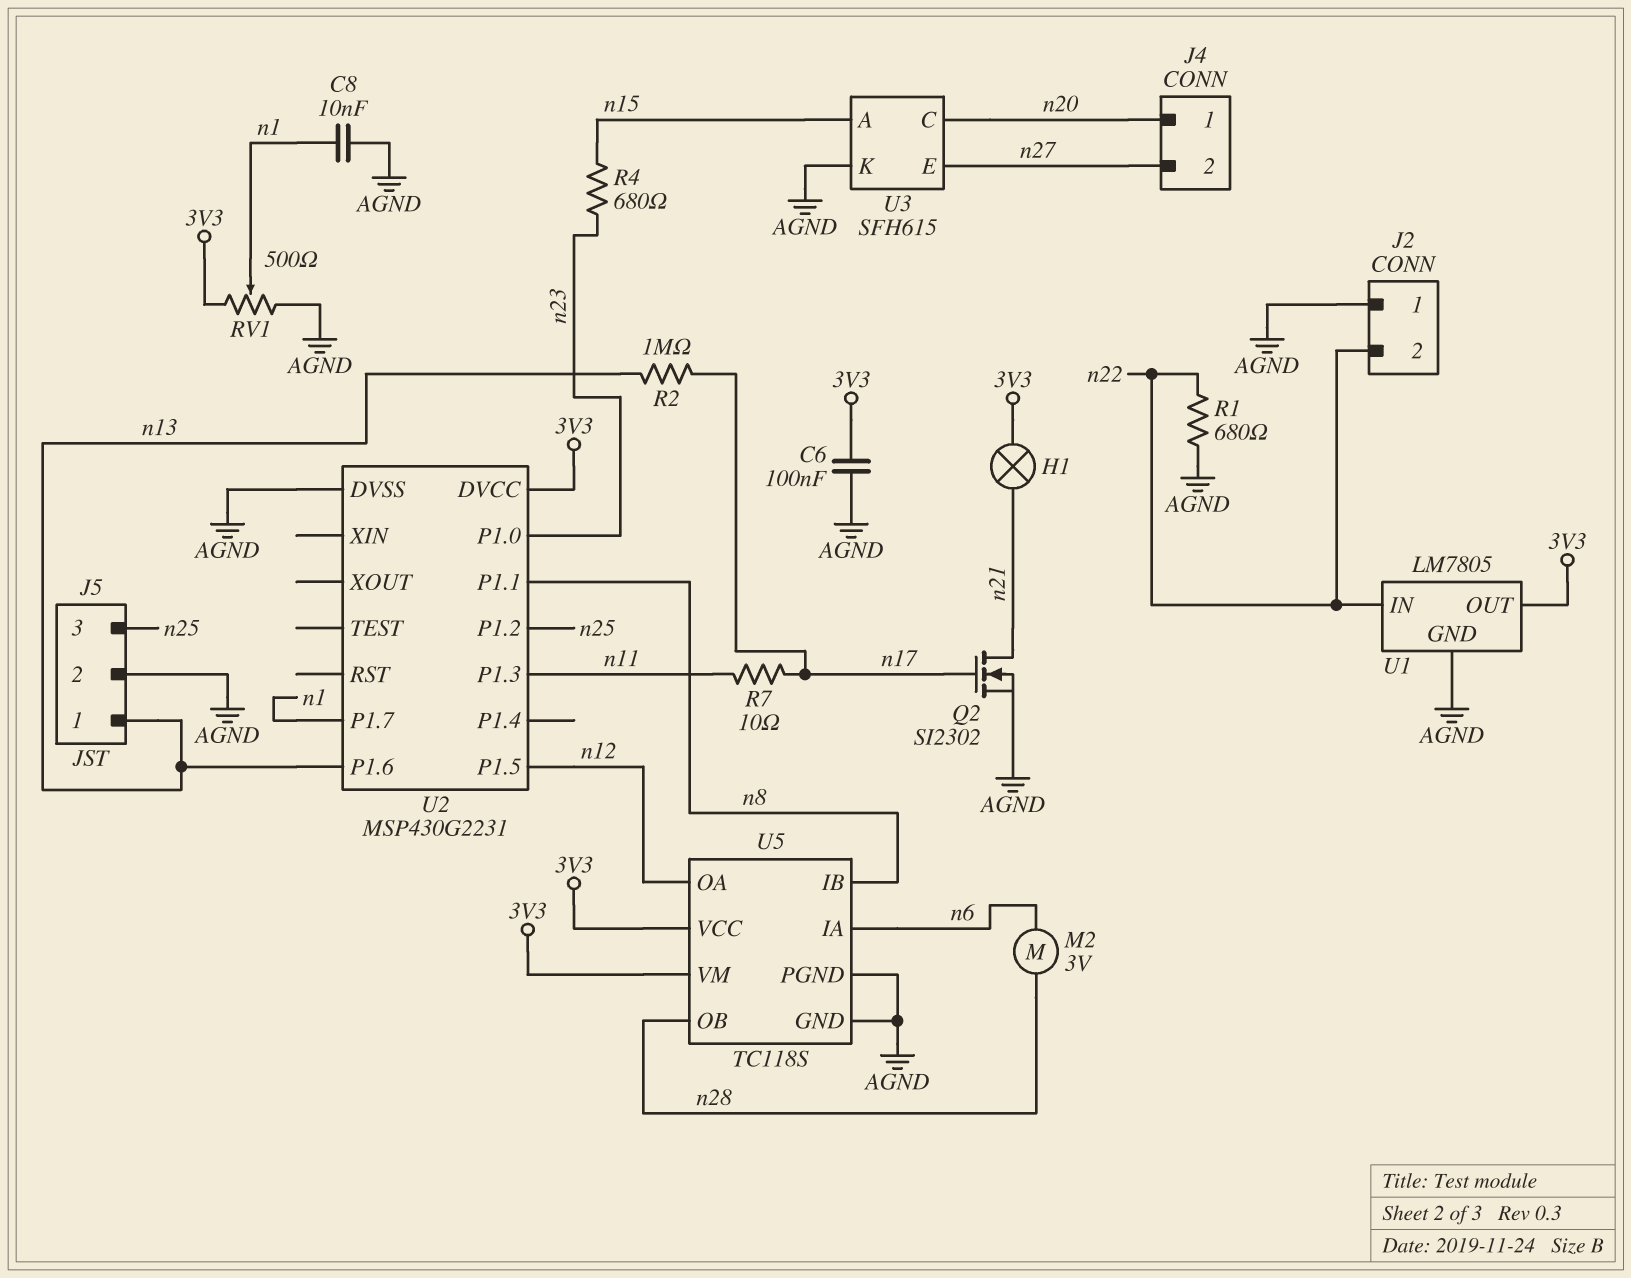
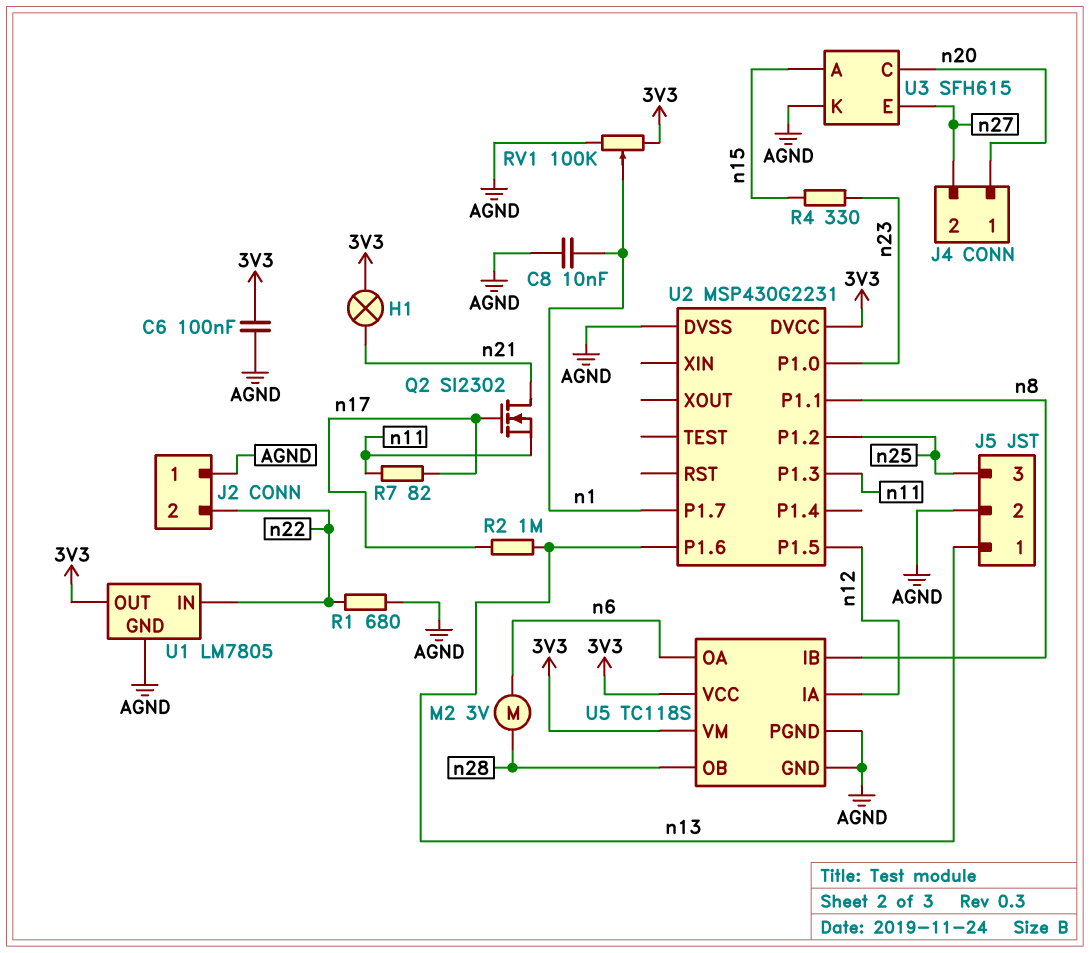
Q2: NMOS SI2302 (G n17, D n21, S AGND) -> NMOS SI2302 (G n17, D n21, S n11)
R4: 680 (n15, n23) -> 330 (n15, n23)
R7: 10 (n11, n17) -> 82 (n11, n17)
RV1: 500 (3V3, AGND, wiper n1) -> 100k (3V3, AGND, wiper n1)
U5 pin IA: n6 -> n12
U5 pin OA: n12 -> n6

